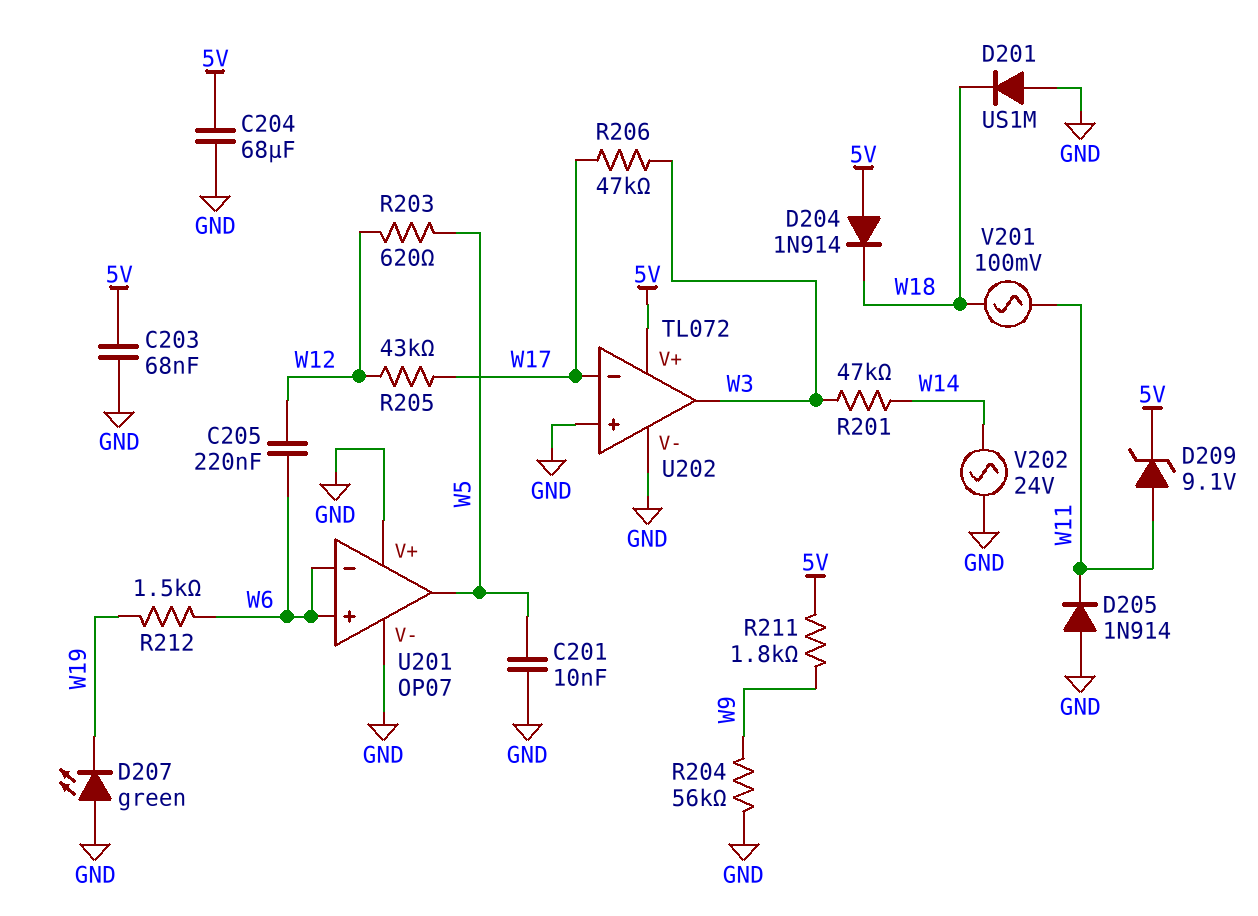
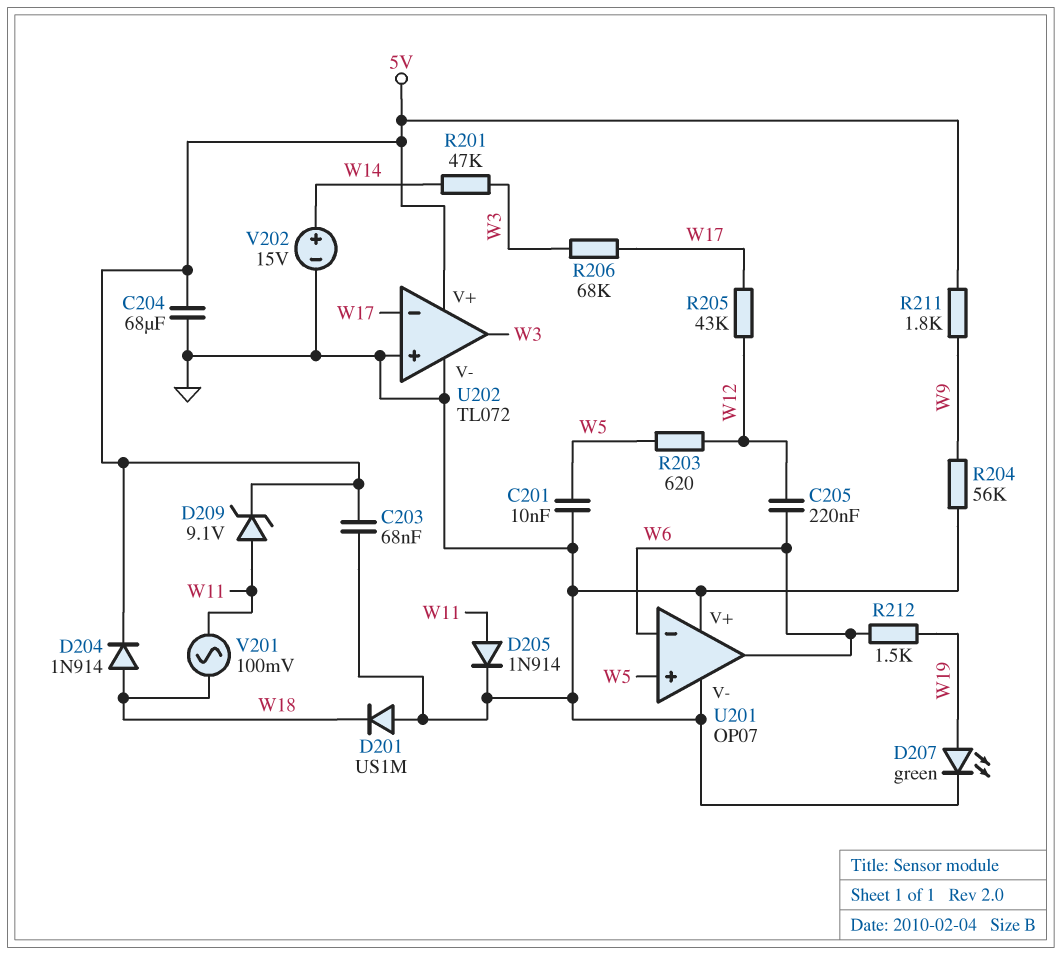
D204: diode 1N914 (A 5V, K W18) -> diode 1N914 (A W18, K 5V)
D205: diode 1N914 (A GND, K W11) -> diode 1N914 (A W11, K GND)
D207: LED green (A GND, K W19) -> LED green (A W19, K GND)
R206: 47k (W3, W17) -> 68k (W3, W17)
U201 pin in+: W6 -> W5
U201 pin out: W5 -> W6
V202: AC 24V (GND, W14) -> 15V (plus W14, minus GND)

